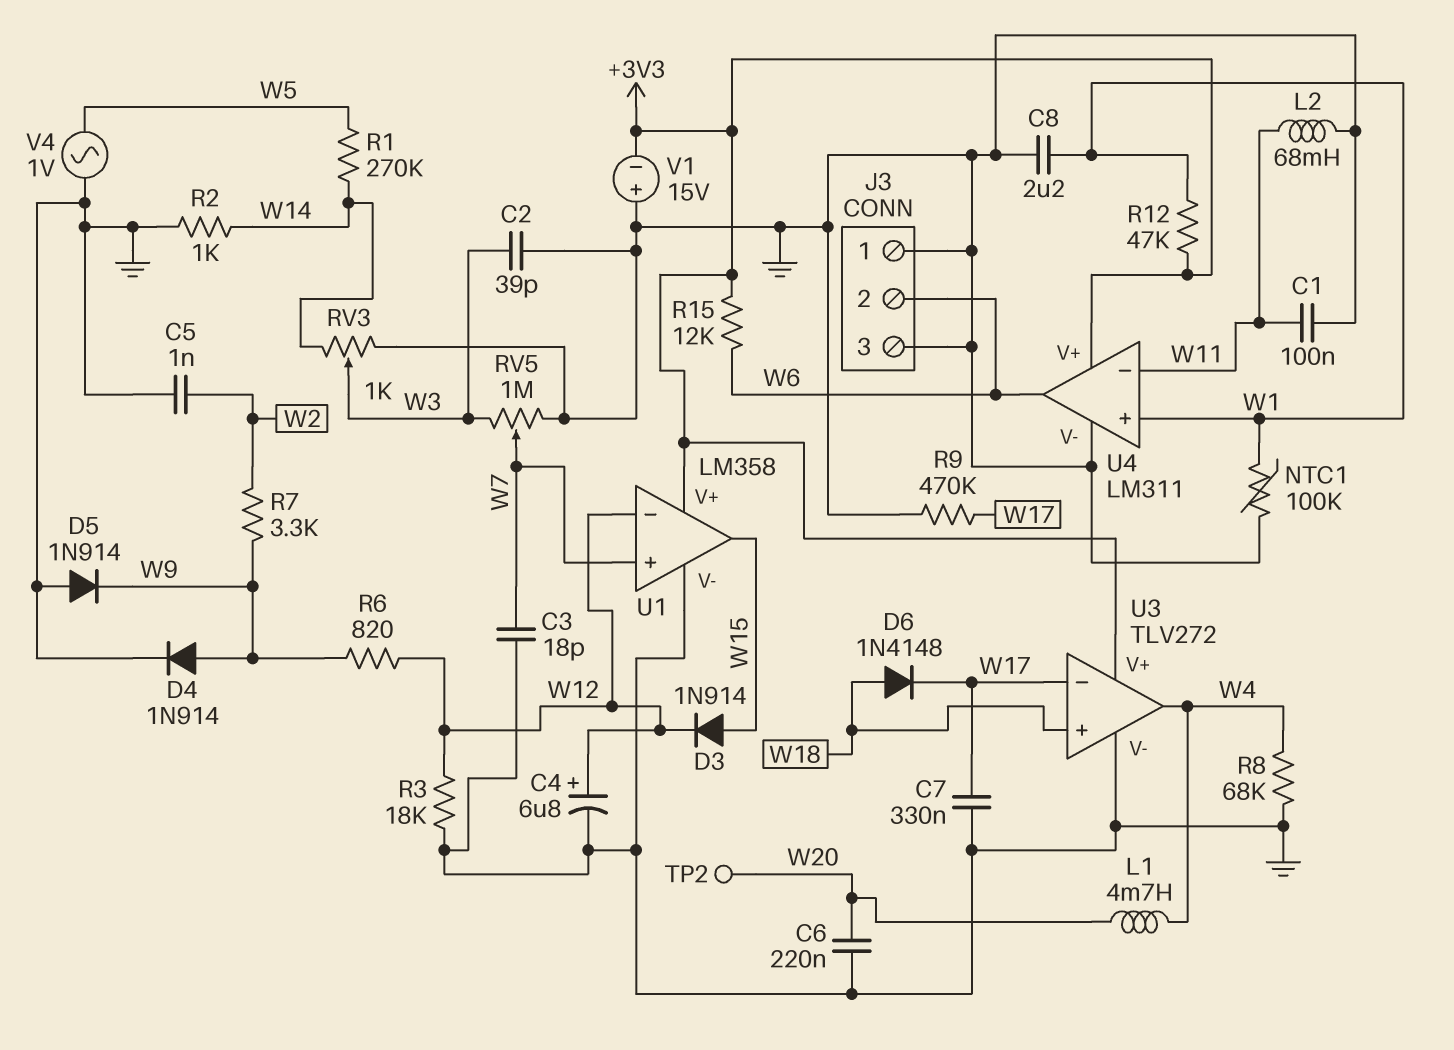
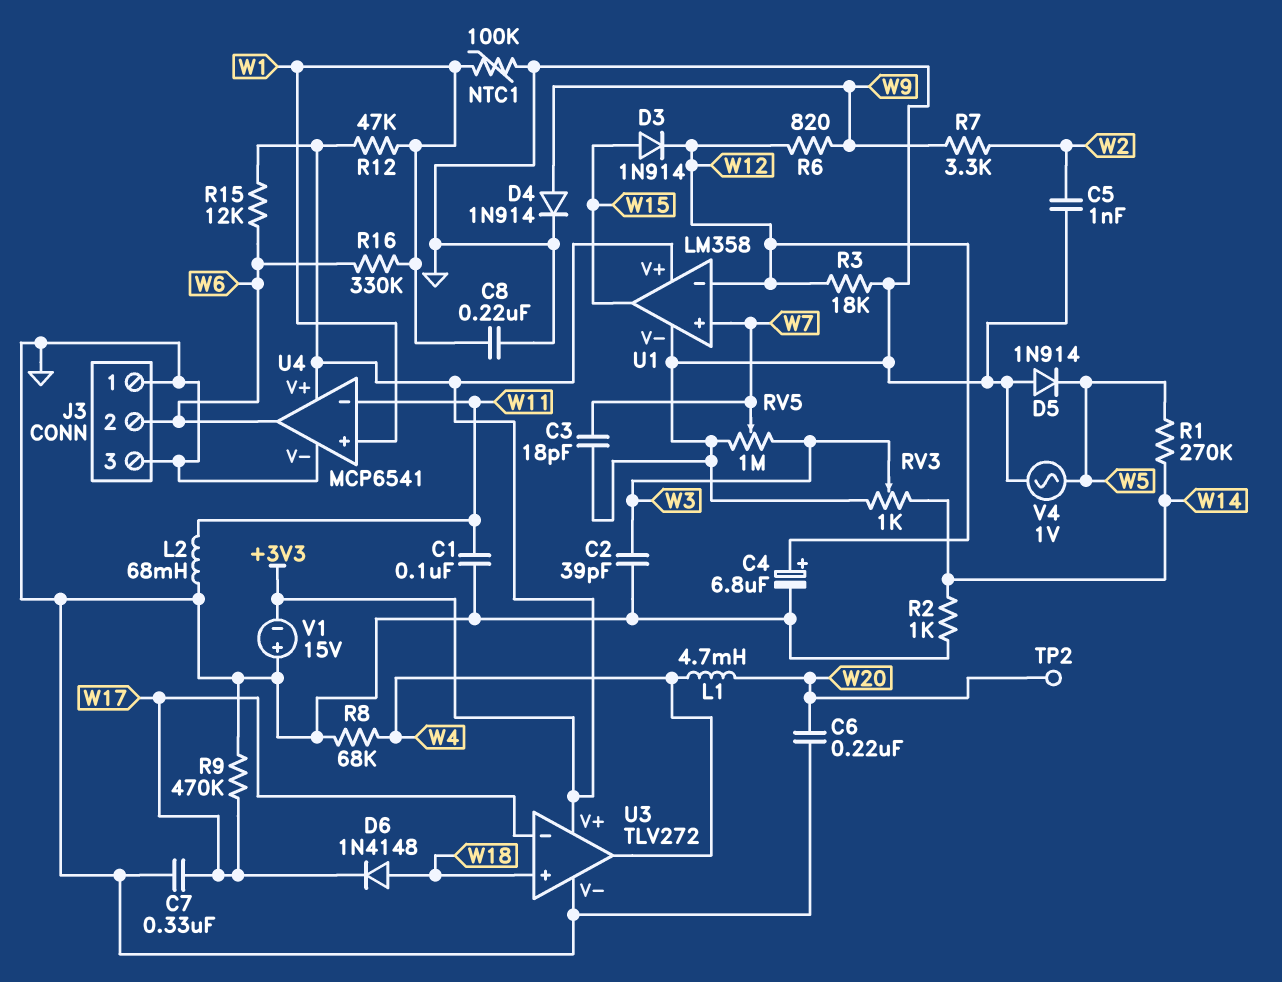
C8: 2.2uF (GND, W1) -> 220nF (GND, W1)
D5: diode 1N914 (A GND, K W9) -> diode 1N914 (A GND, K W5)
R16: none -> 330k (W1, W6)
U4: LM311 -> MCP6541

